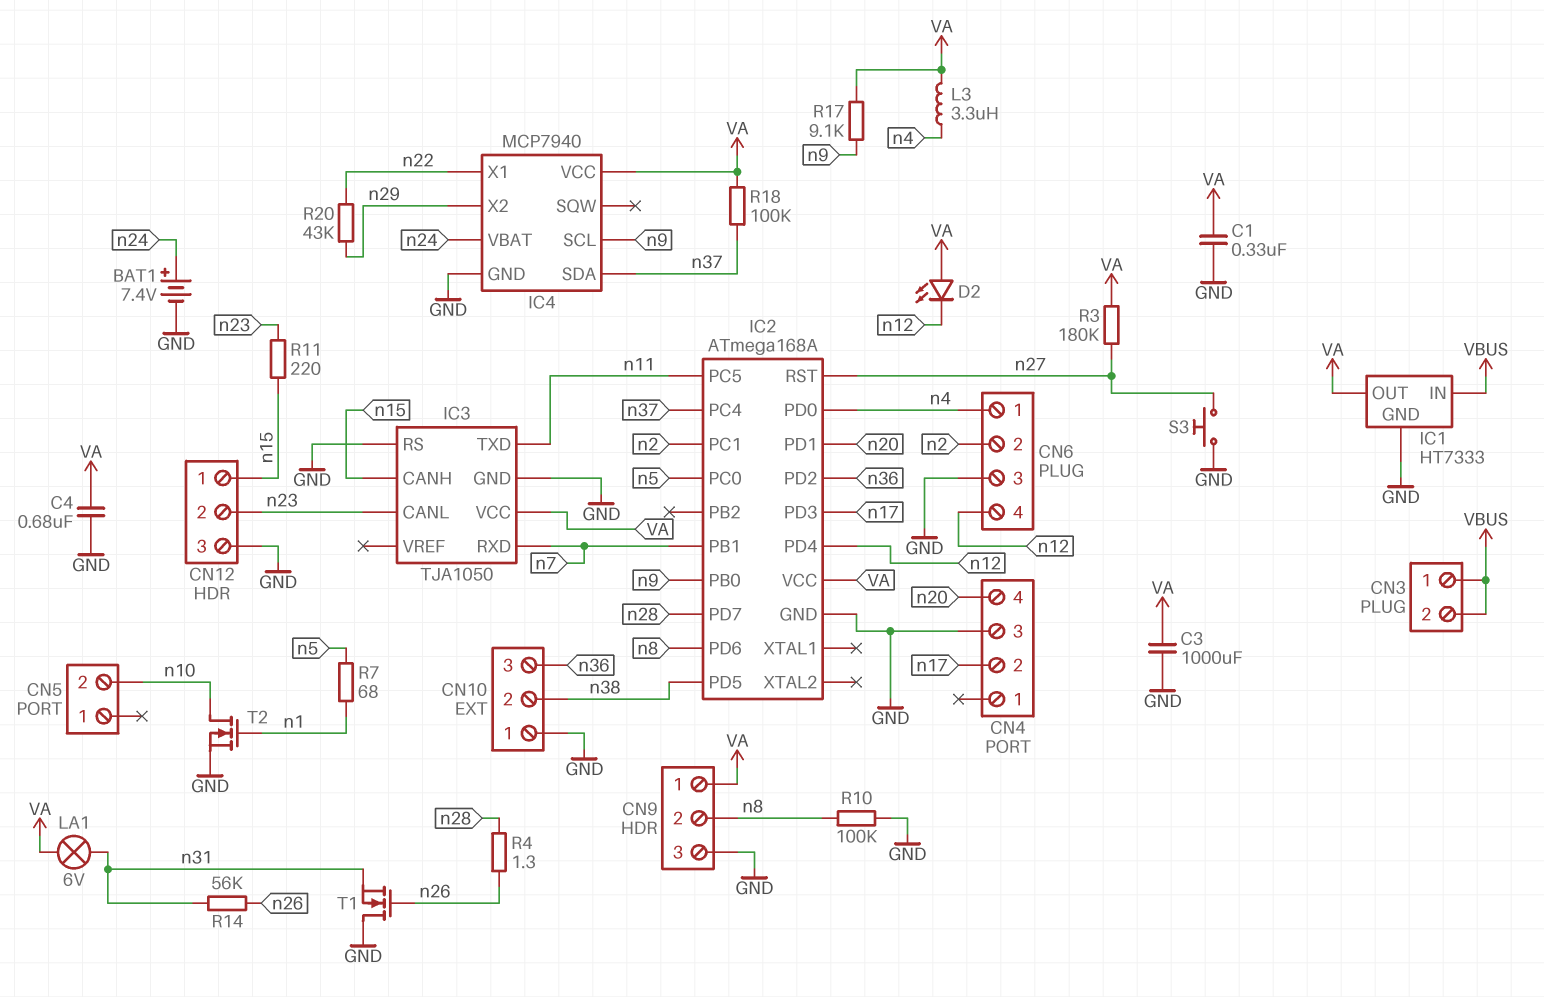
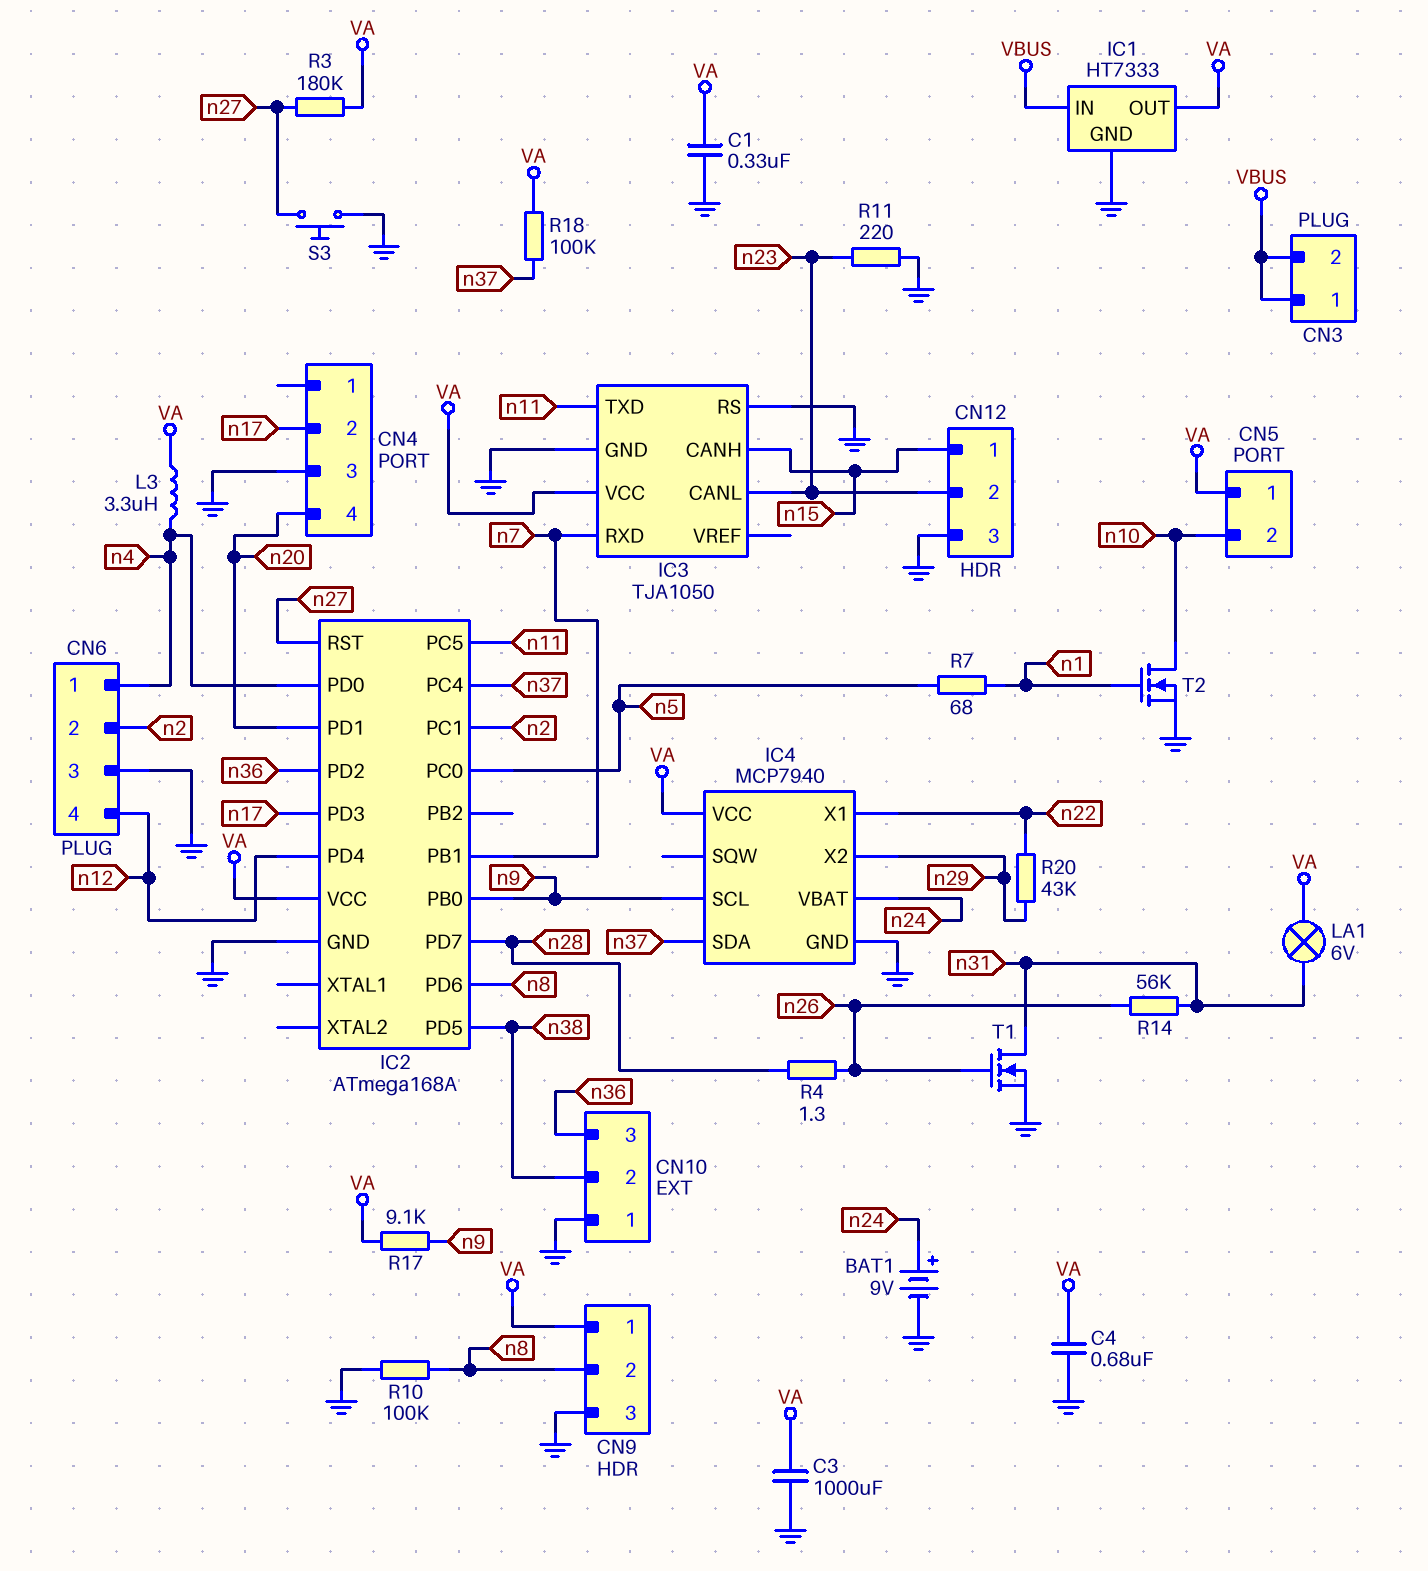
BAT1: 7.4V (plus n24, minus GND) -> 9V (plus n24, minus GND)
CN5 pin 1: none -> VA
D2: LED (A VA, K n12) -> none
R11: 220 (n15, n23) -> 220 (GND, n23)
T1: NMOS (G n26, D GND, S n31) -> NMOS (G n26, D n31, S GND)

